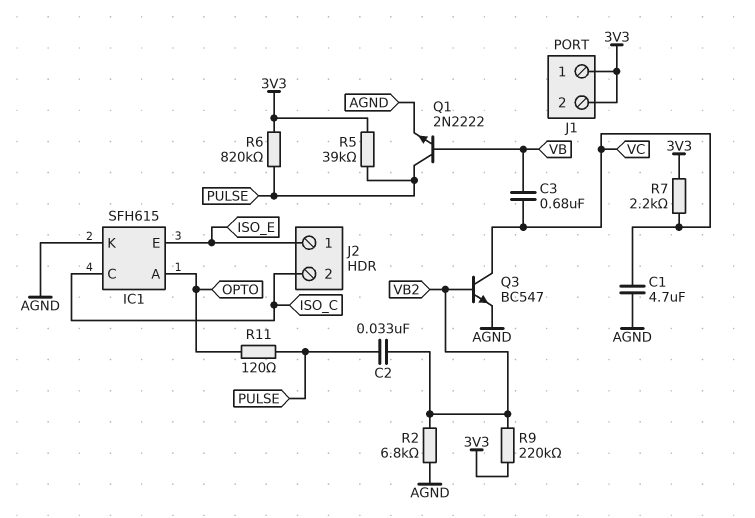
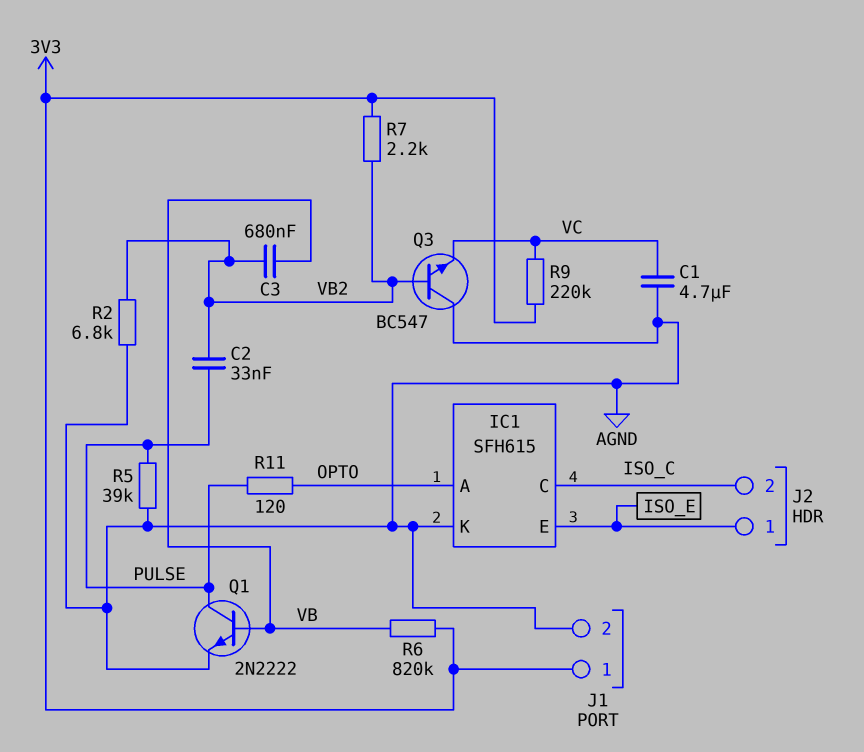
C3: 680nF (VB, VC) -> 680nF (VB, VB2)
J1 pin 2: 3V3 -> AGND
Q3: NPN BC547 (B VB2, C VC, E AGND) -> NPN BC547 (B VB2, C AGND, E VC)
R5: 39k (3V3, PULSE) -> 39k (AGND, PULSE)
R6: 820k (3V3, PULSE) -> 820k (3V3, VB)
R7: 2.2k (3V3, VC) -> 2.2k (3V3, VB2)
R9: 220k (3V3, VB2) -> 220k (3V3, VC)

